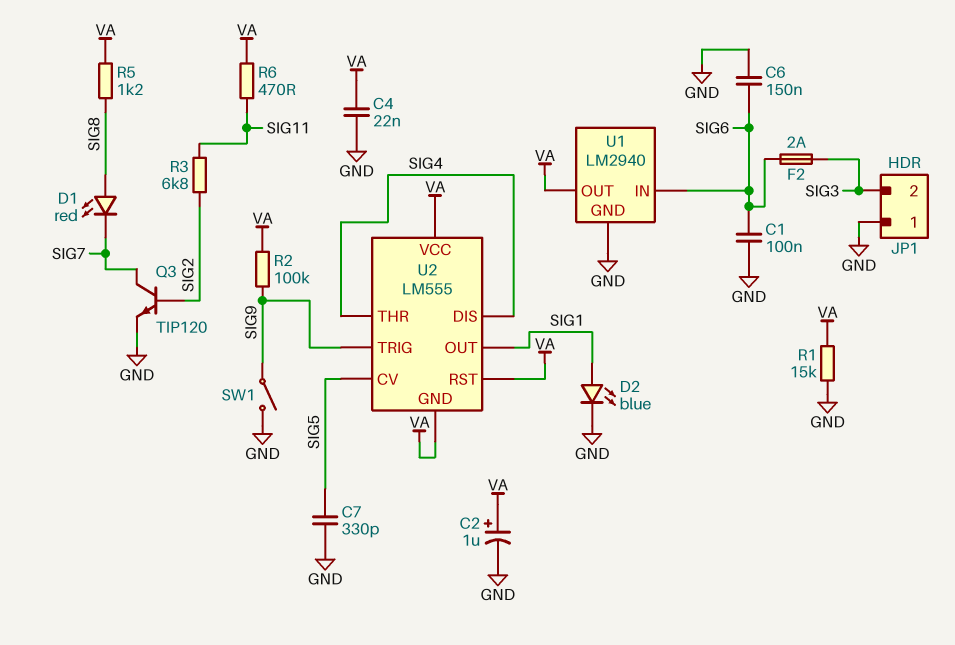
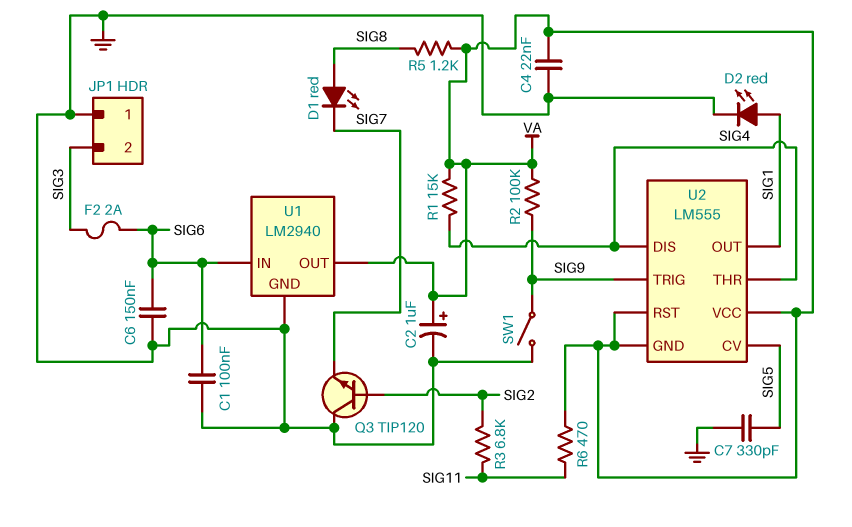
D2: LED blue (A SIG1, K GND) -> LED red (A SIG1, K GND)
Q3: NPN TIP120 (B SIG2, C SIG7, E GND) -> NPN TIP120 (B SIG2, C GND, E SIG7)
R1: 15k (GND, VA) -> 15k (SIG4, VA)

